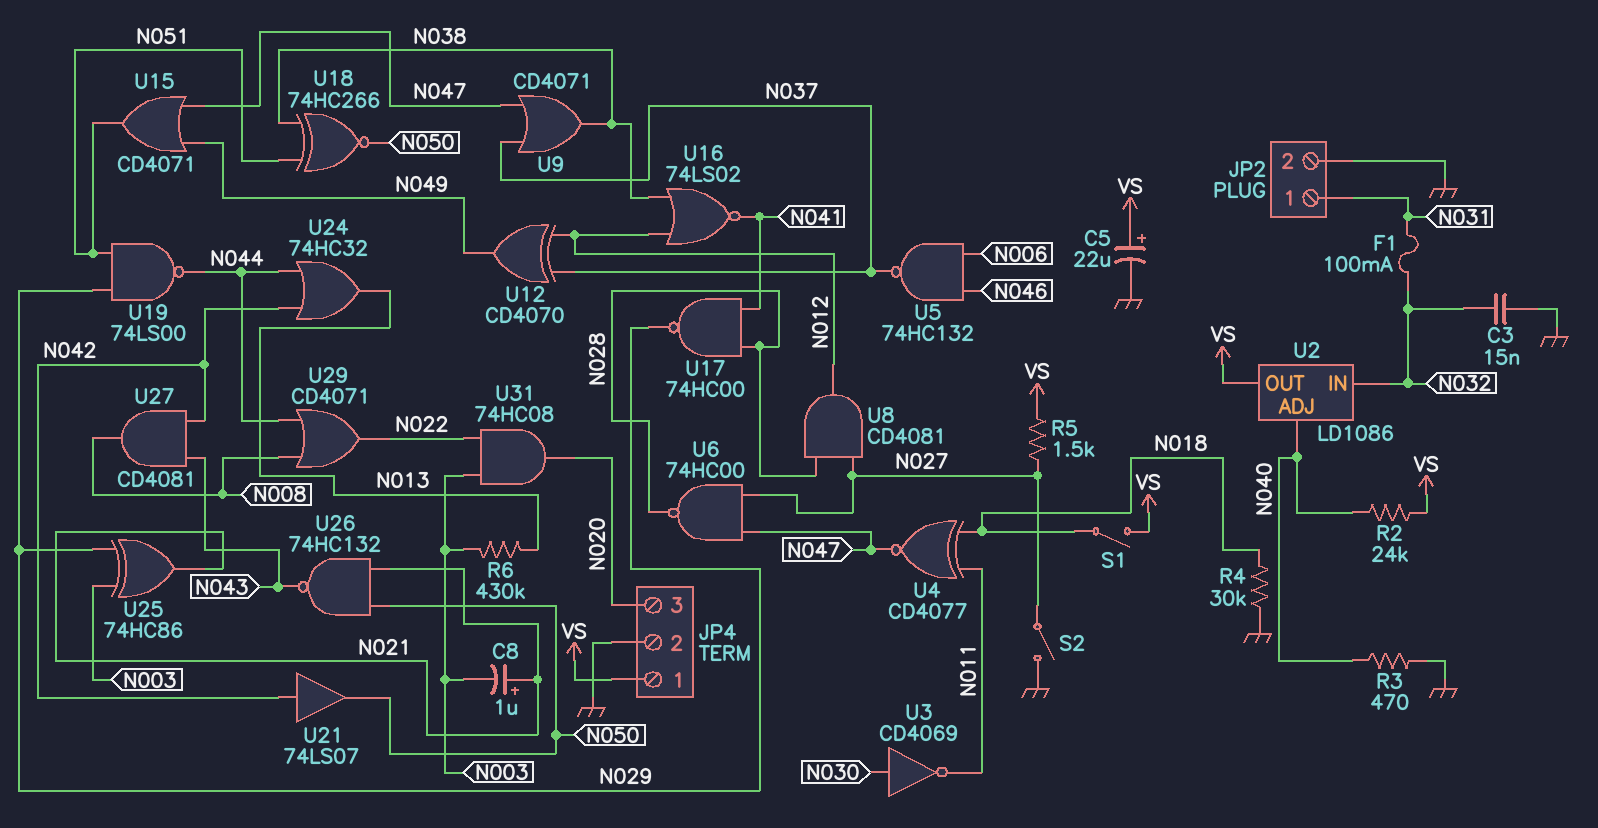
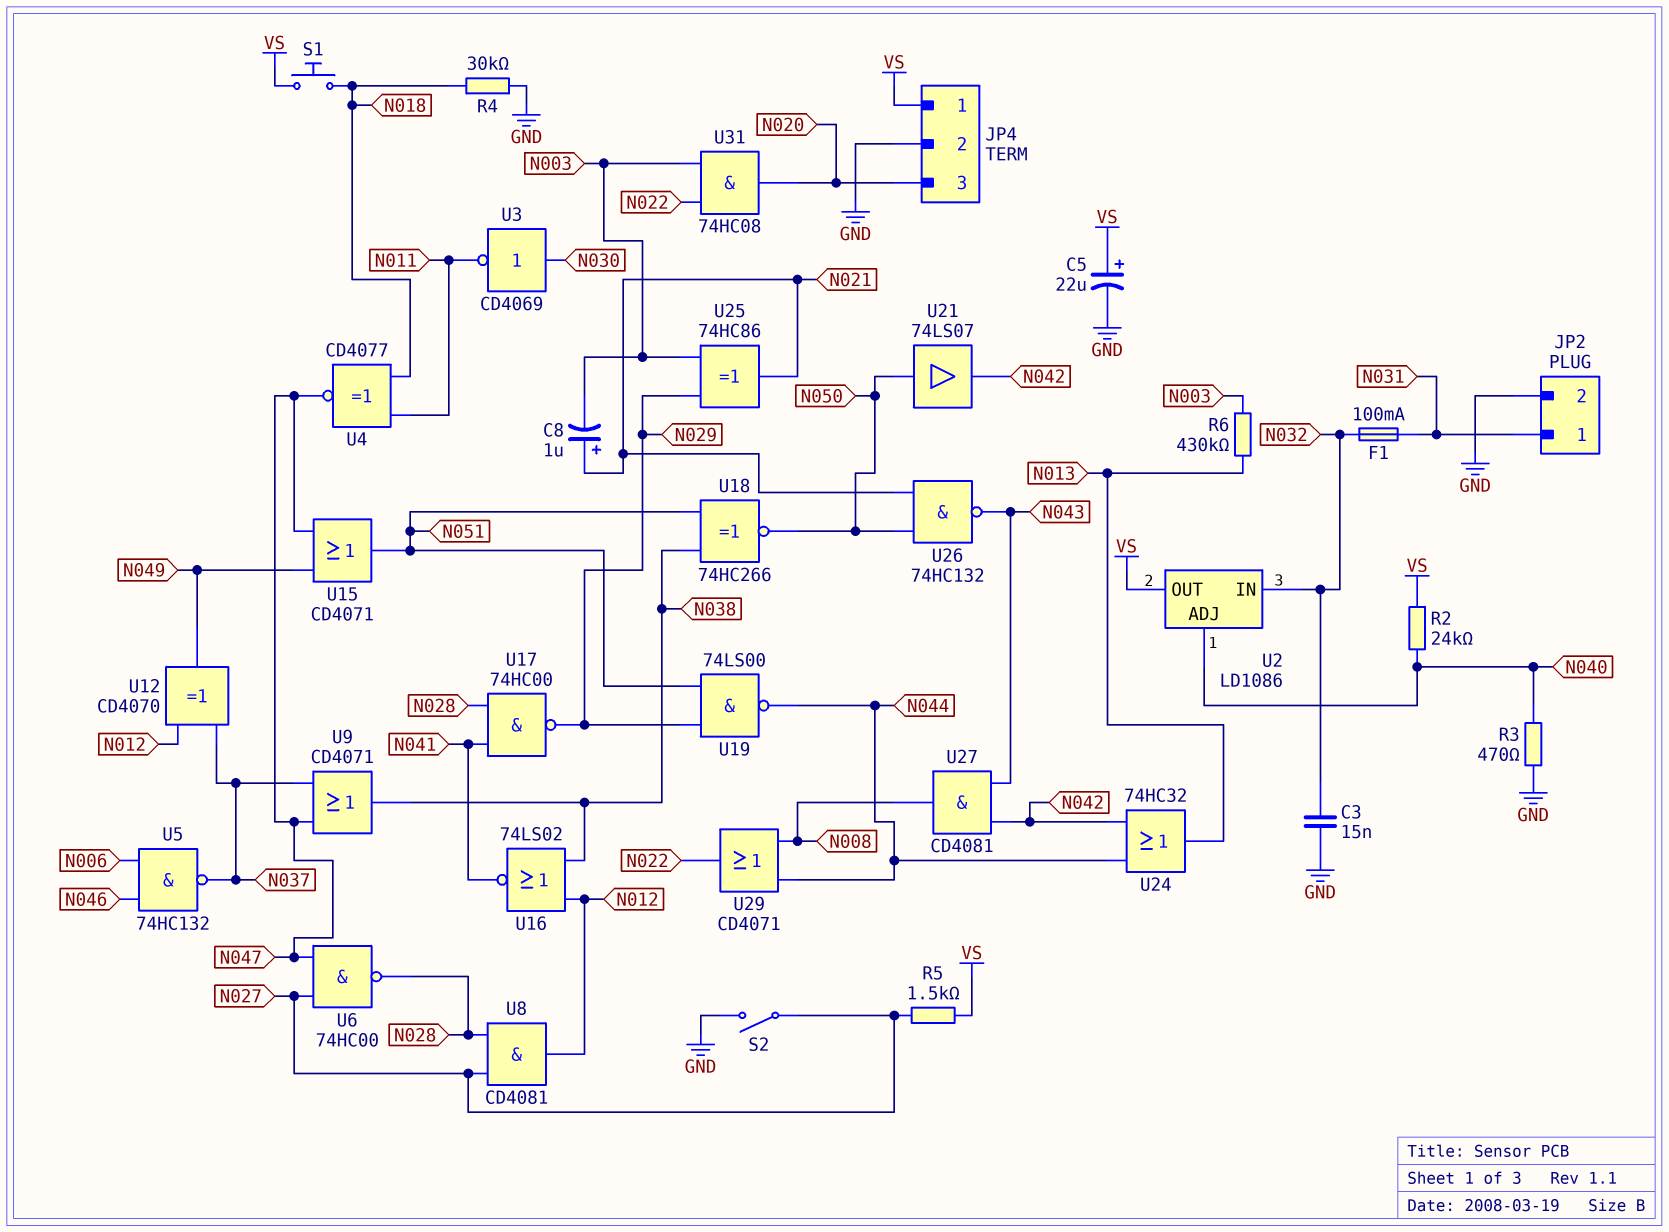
S1: switch (N018, VS) -> button (N018, VS)
U21: buffer 74LS07 (in N042, out N050) -> buffer 74LS07 (in N050, out N042)

